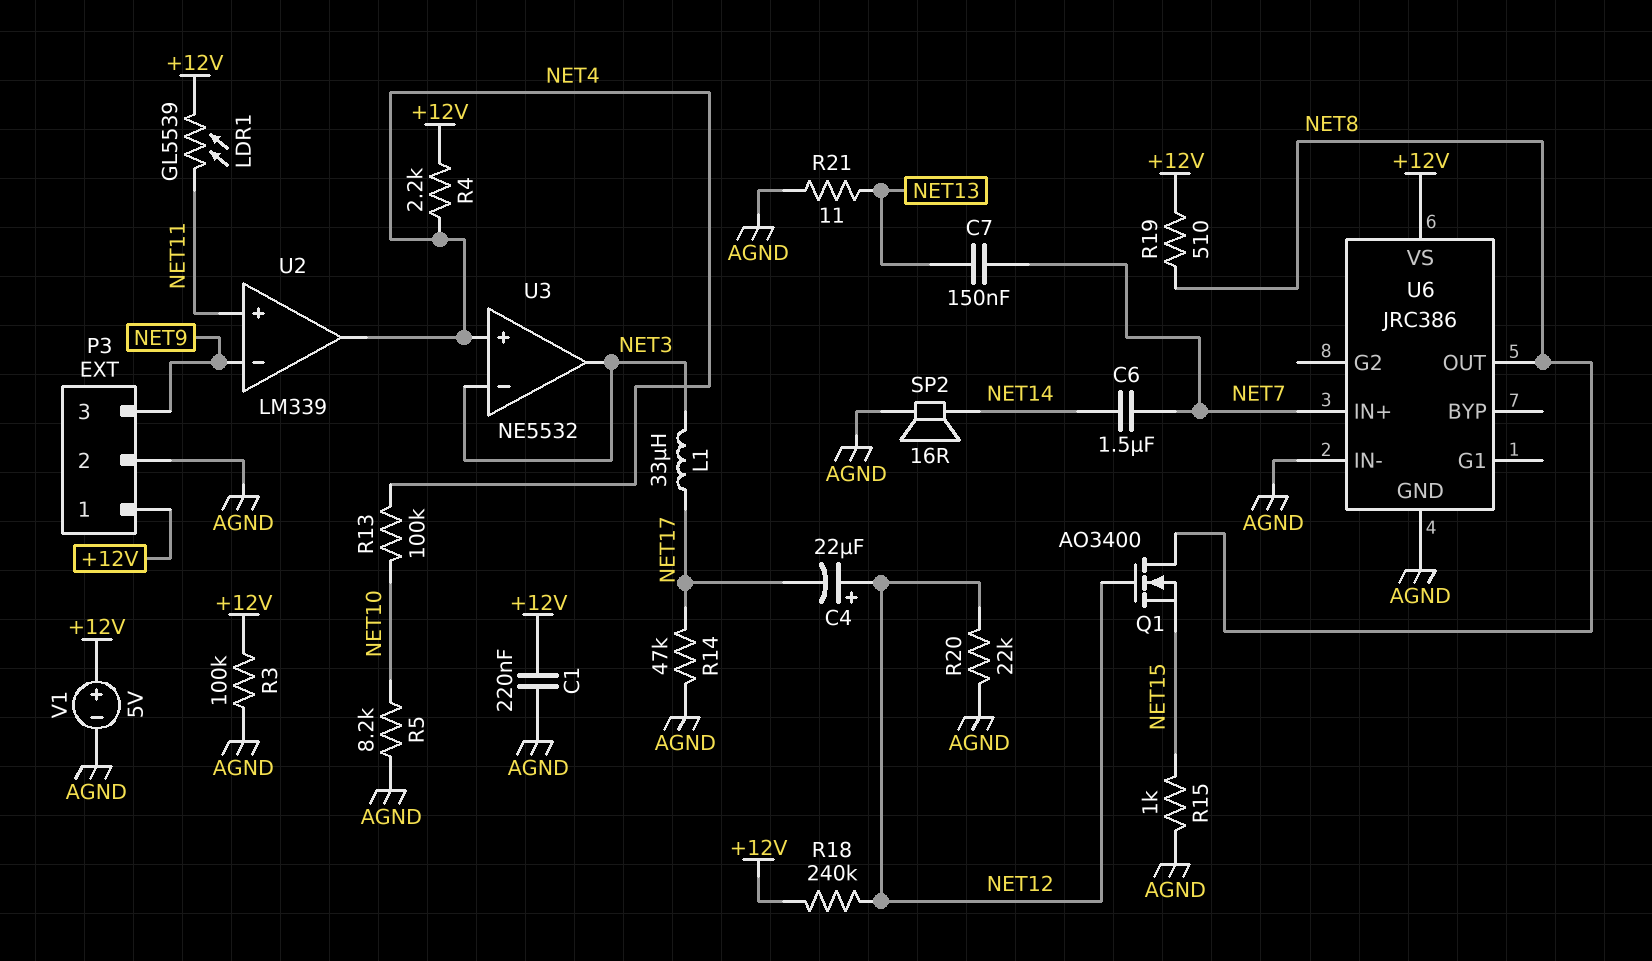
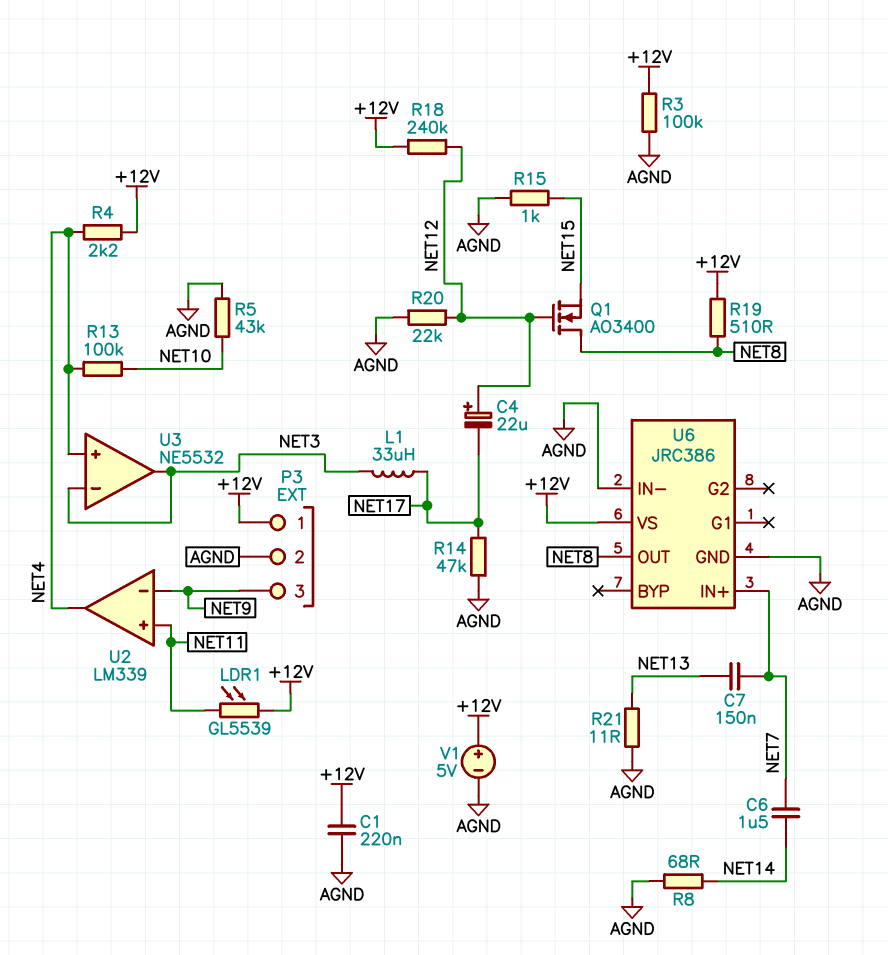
R5: 8.2k (AGND, NET10) -> 43k (AGND, NET10)
R8: none -> 68 (AGND, NET14)
SP2: speaker 16R (AGND, NET14) -> none

